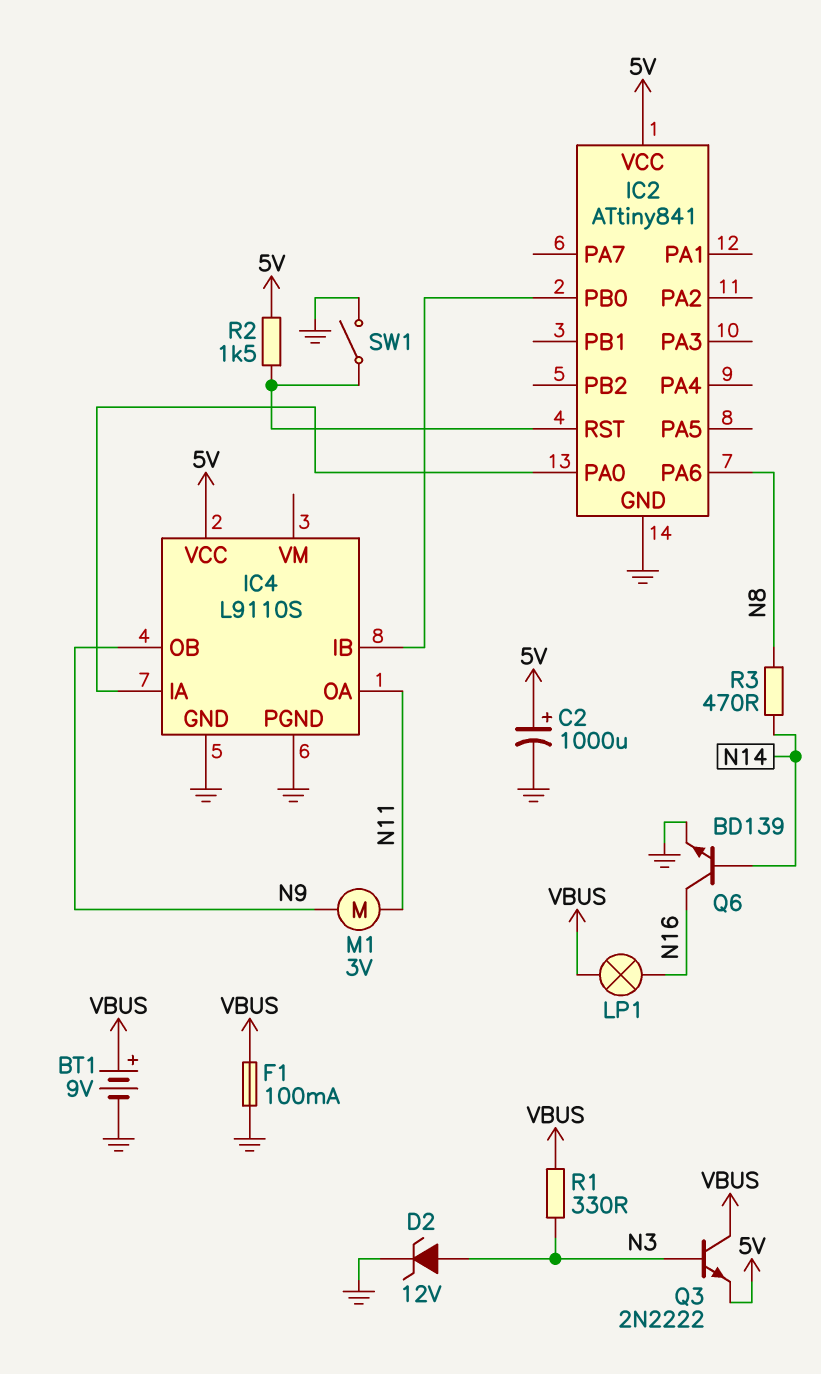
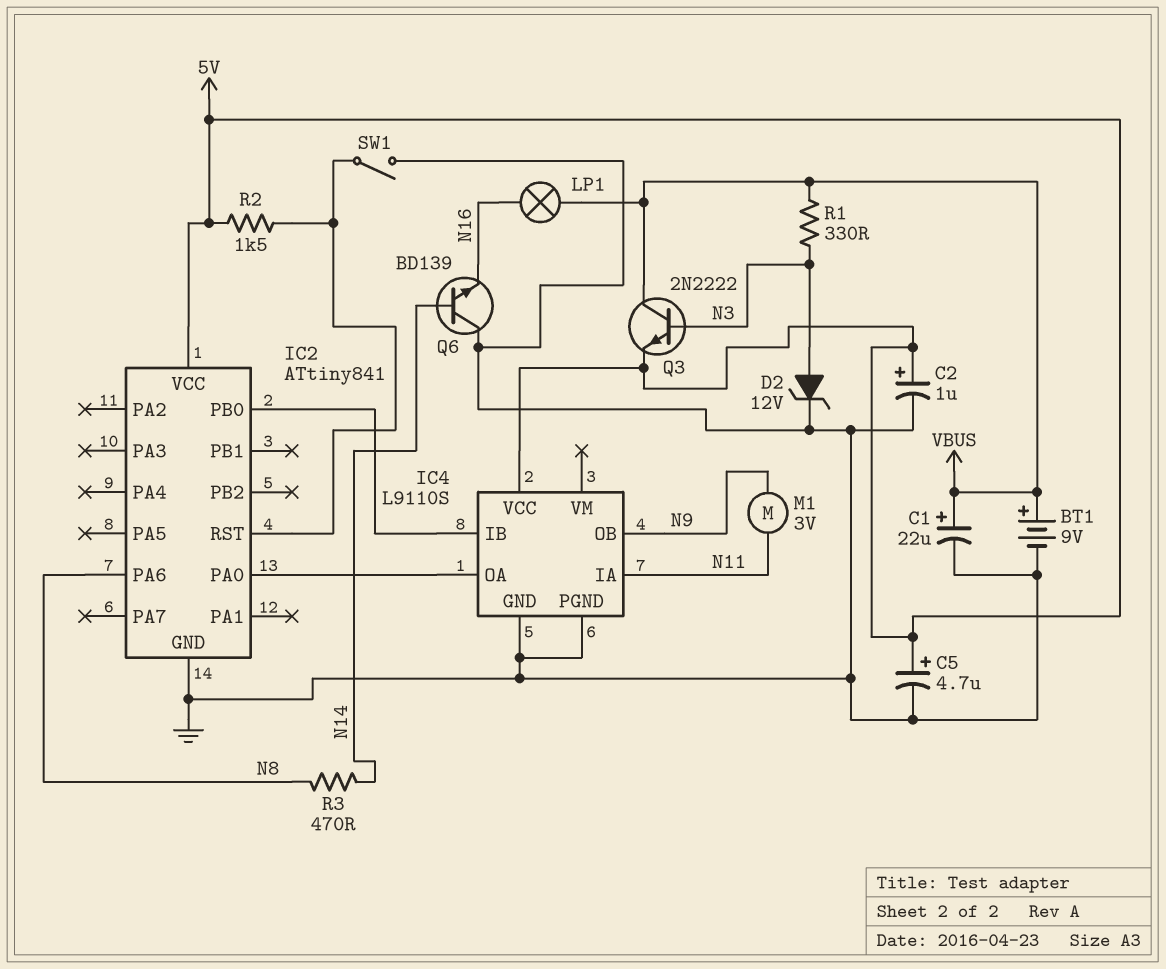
C1: none -> 22uF (plus VBUS, minus GND)
C2: 1000uF (plus 5V, minus GND) -> 1uF (plus 5V, minus GND)
C5: none -> 4.7uF (plus 5V, minus GND)
F1: 100mA (GND, VBUS) -> none
IC4 pin IA: IC2/PA0 -> N11
IC4 pin OA: N11 -> IC2/PA0
Q6: NPN BD139 (B N14, C N16, E GND) -> NPN BD139 (B N14, C GND, E N16)

